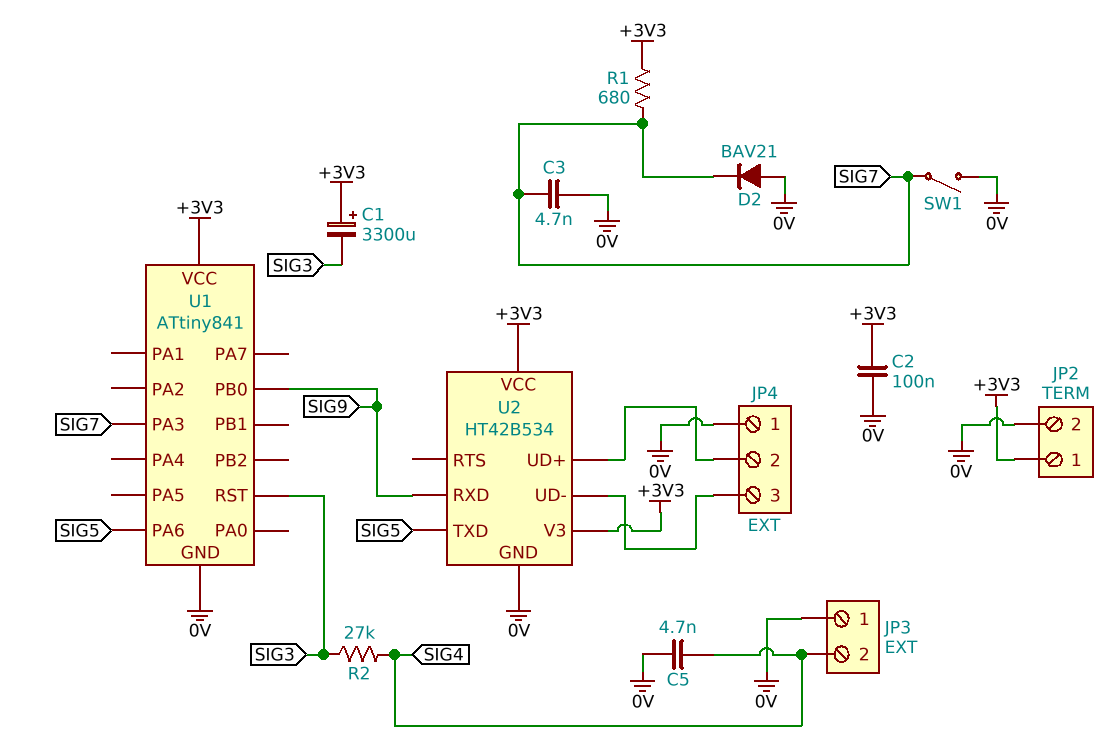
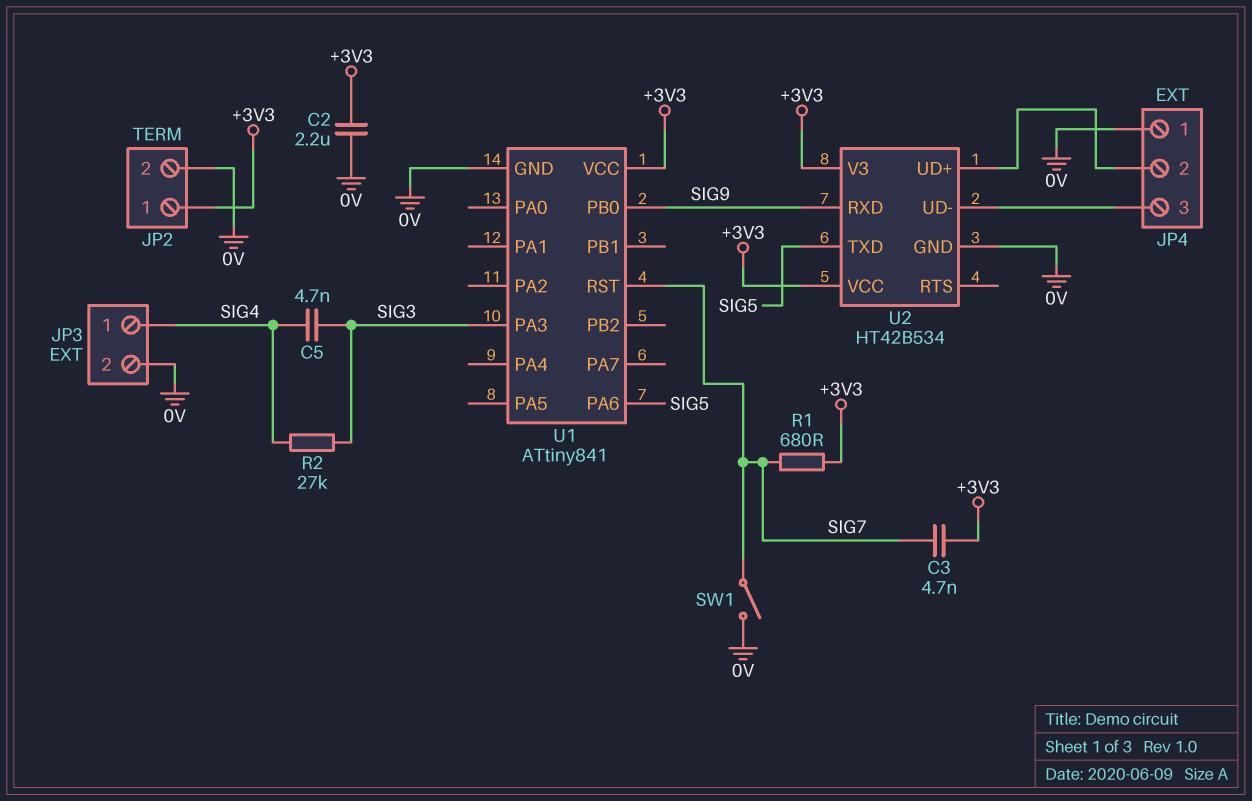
C1: 3300uF (plus +3V3, minus SIG3) -> none
C2: 100nF (+3V3, 0V) -> 2.2uF (+3V3, 0V)
C3: 4.7nF (0V, SIG7) -> 4.7nF (+3V3, SIG7)
C5: 4.7nF (0V, SIG4) -> 4.7nF (SIG3, SIG4)
D2: diode BAV21 (A 0V, K SIG7) -> none
JP3 pin 1: 0V -> SIG4
JP3 pin 2: SIG4 -> 0V
U1 pin PA3: SIG7 -> SIG3
U1 pin RST: SIG3 -> SIG7

